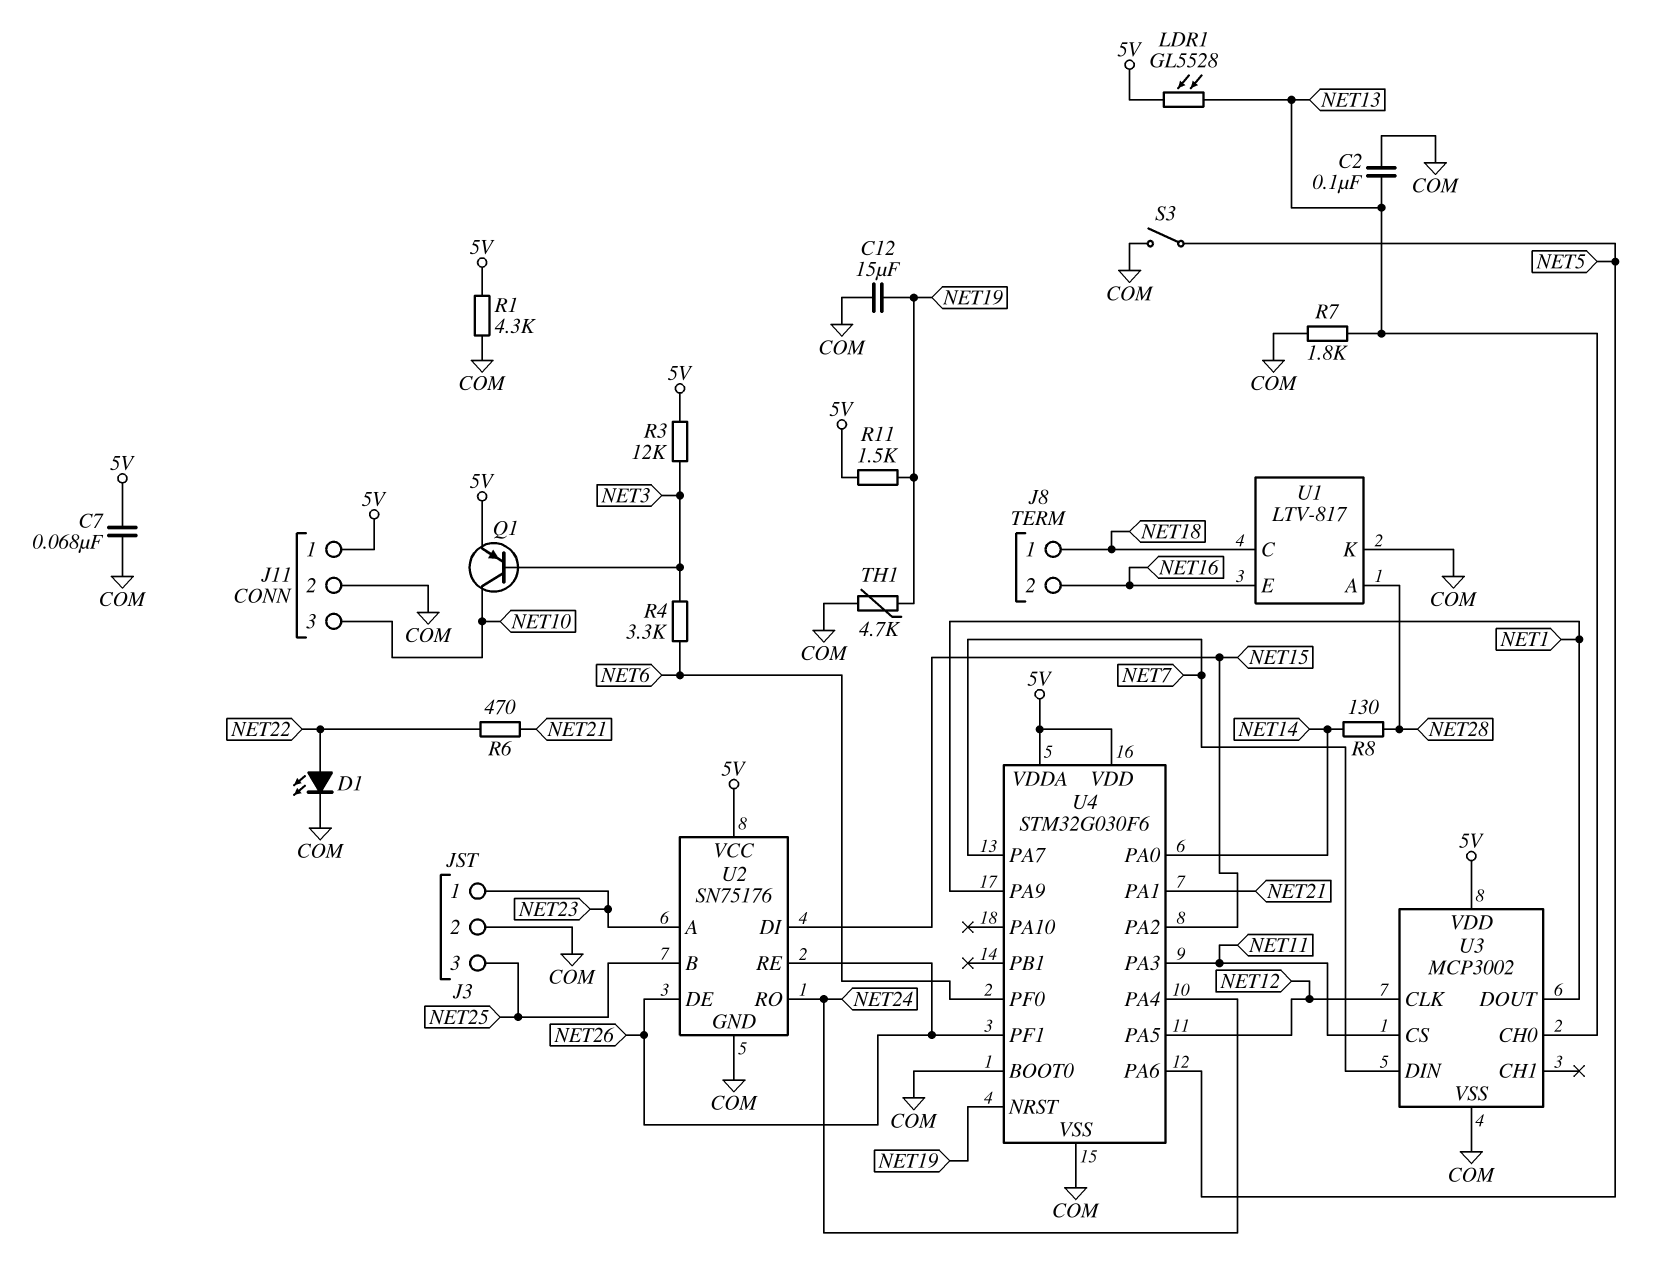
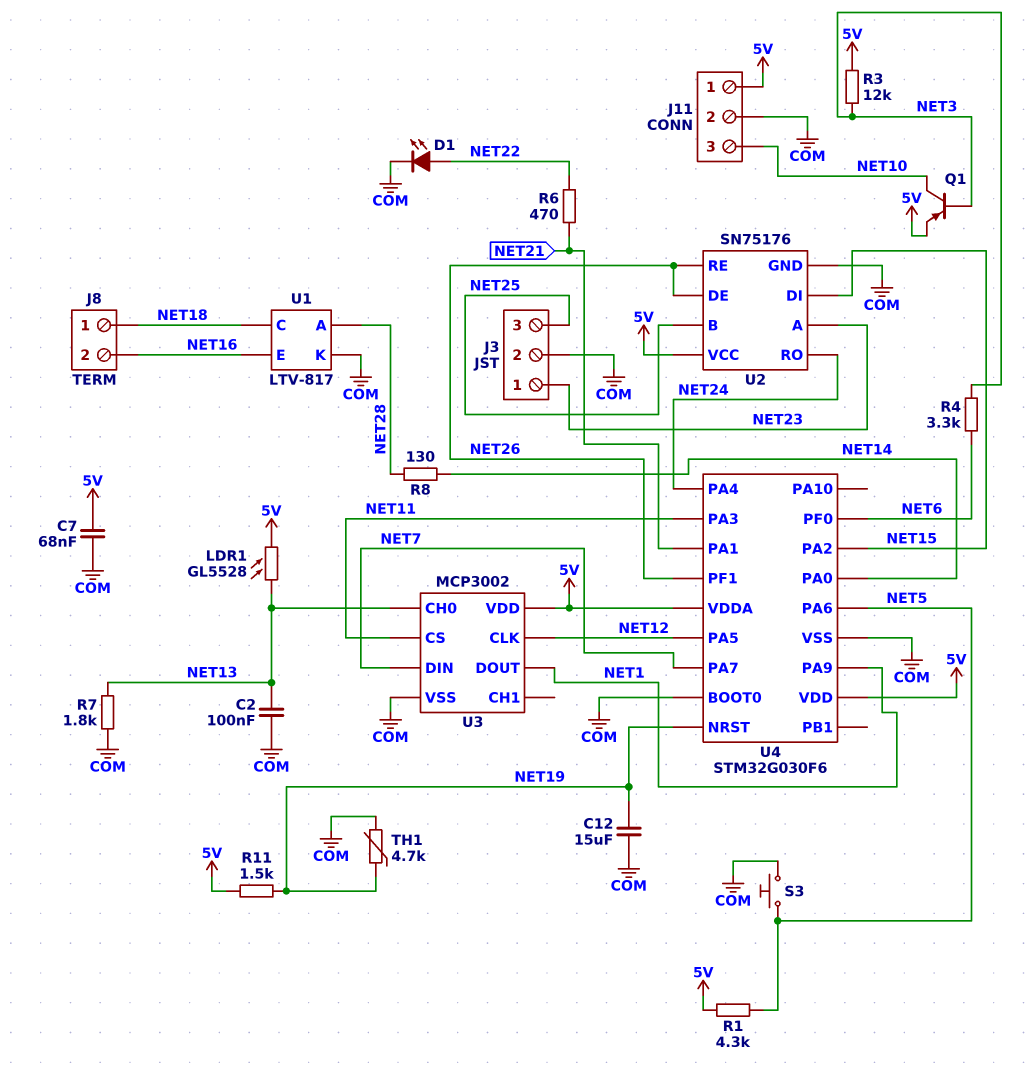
R1: 4.3k (5V, COM) -> 4.3k (5V, NET5)
S3: switch (COM, NET5) -> button (COM, NET5)

